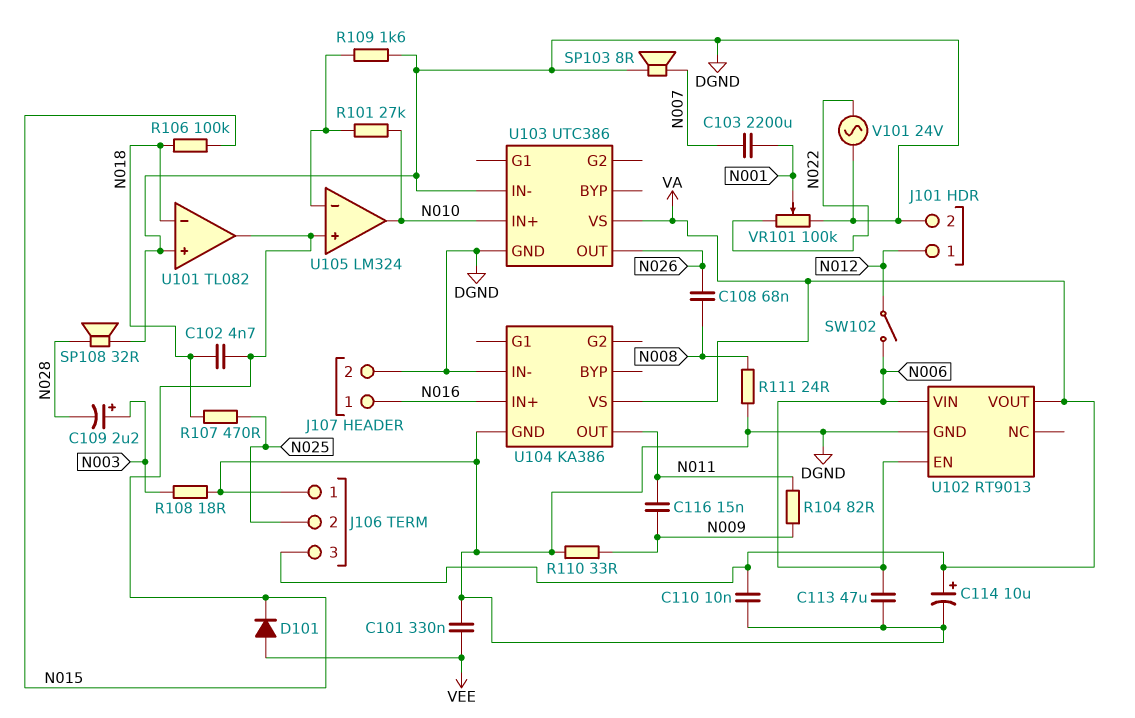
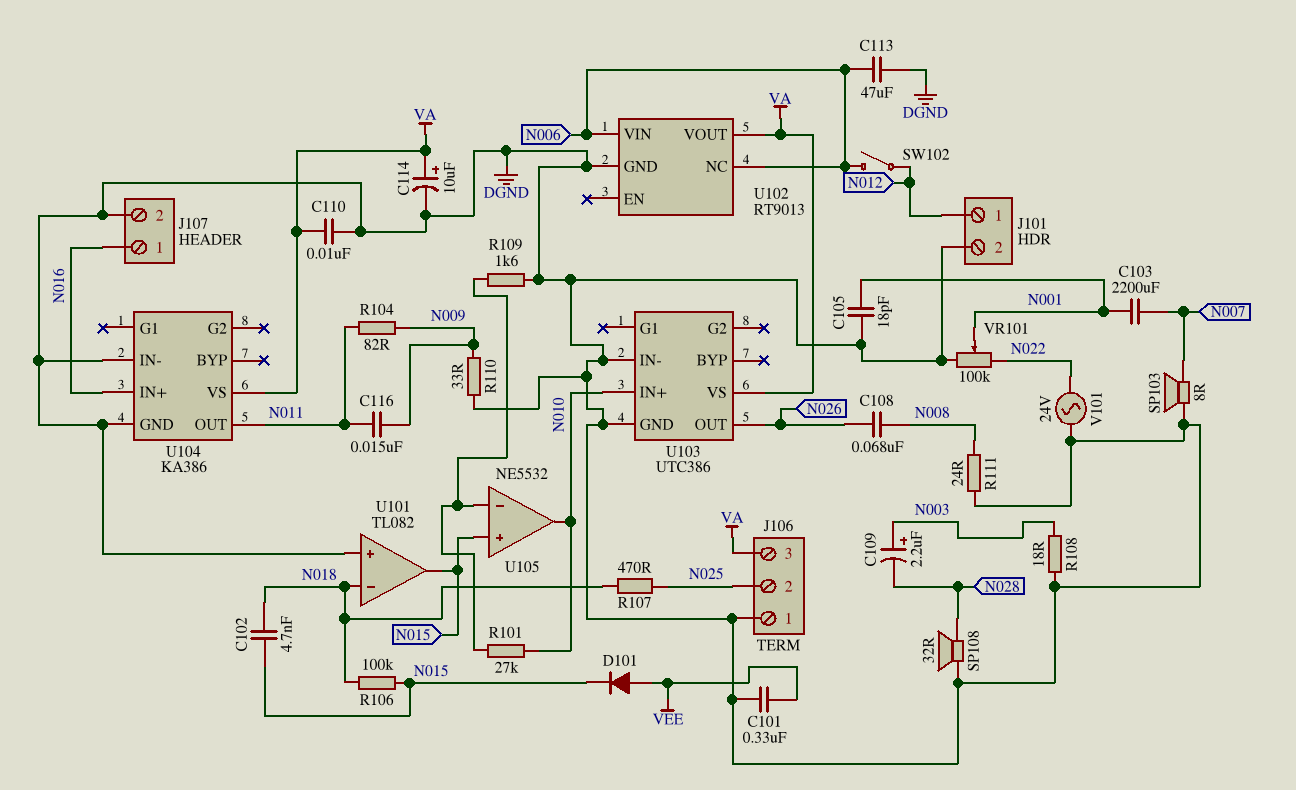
C105: none -> 18pF (DGND, N001)
U102 pin EN: N006 -> none
U102 pin NC: none -> N006
U105: LM324 -> NE5532

